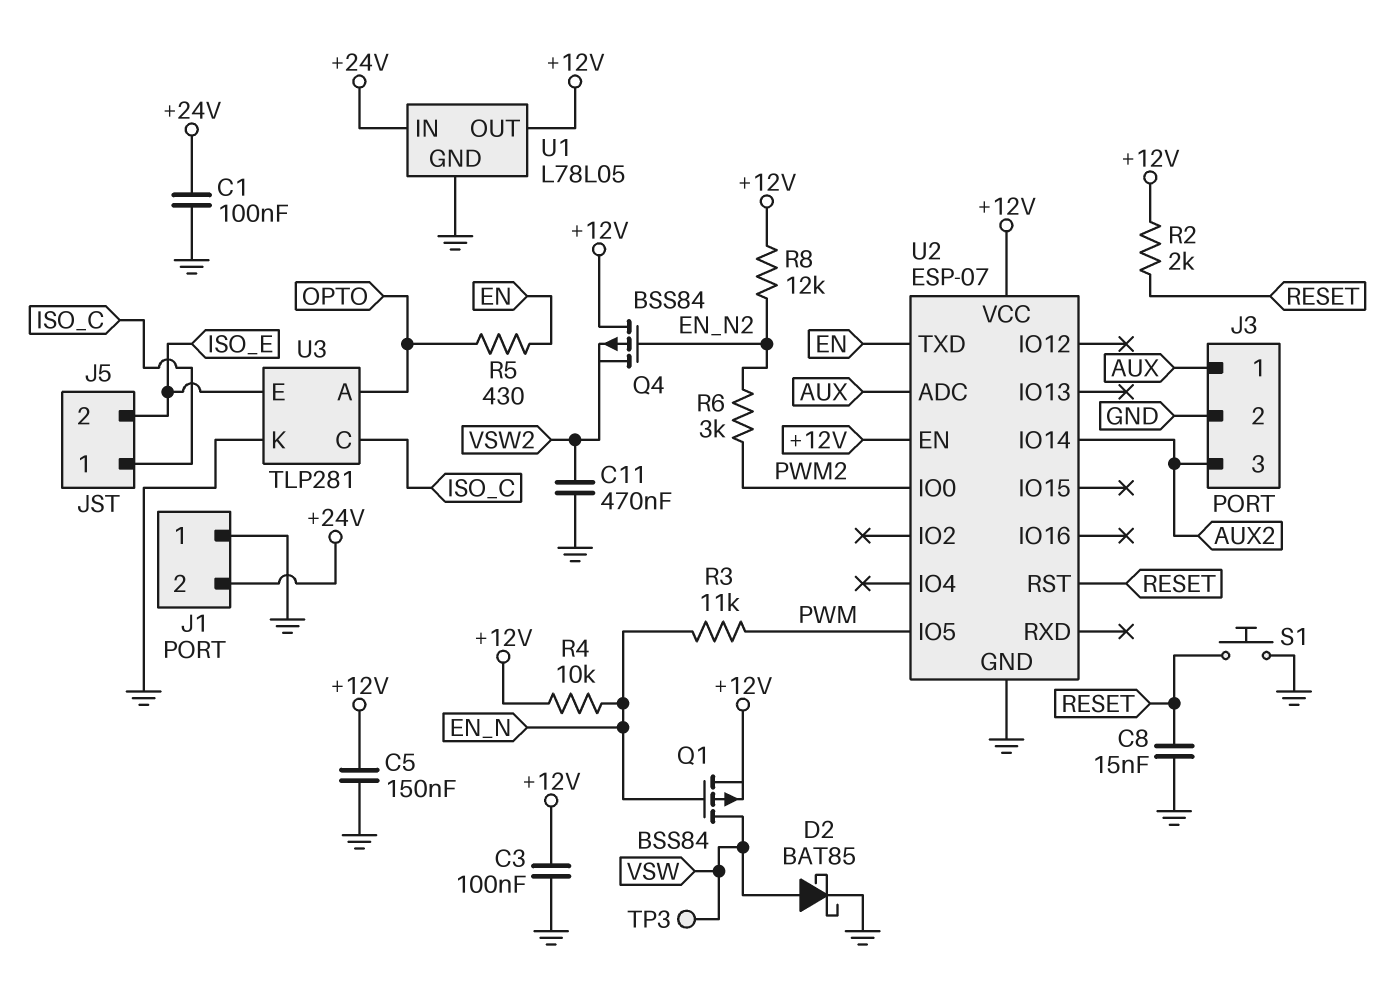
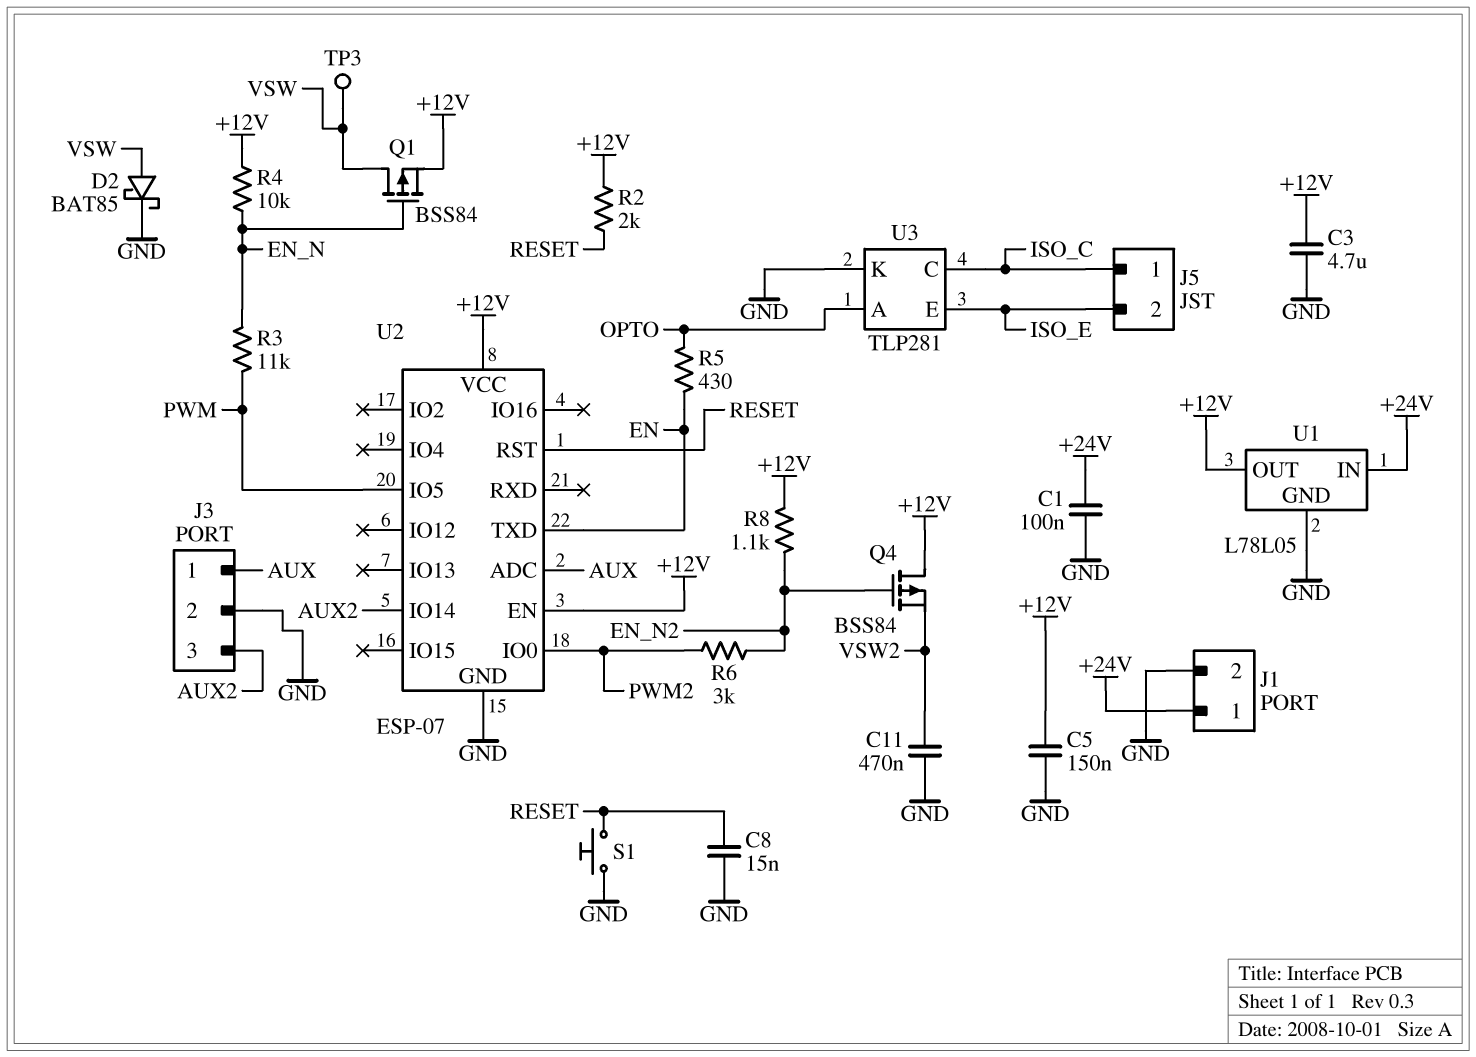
C3: 100nF (+12V, GND) -> 4.7uF (+12V, GND)
J1 pin 1: GND -> +24V
J1 pin 2: +24V -> GND
R8: 12k (+12V, EN_N2) -> 1.1k (+12V, EN_N2)

